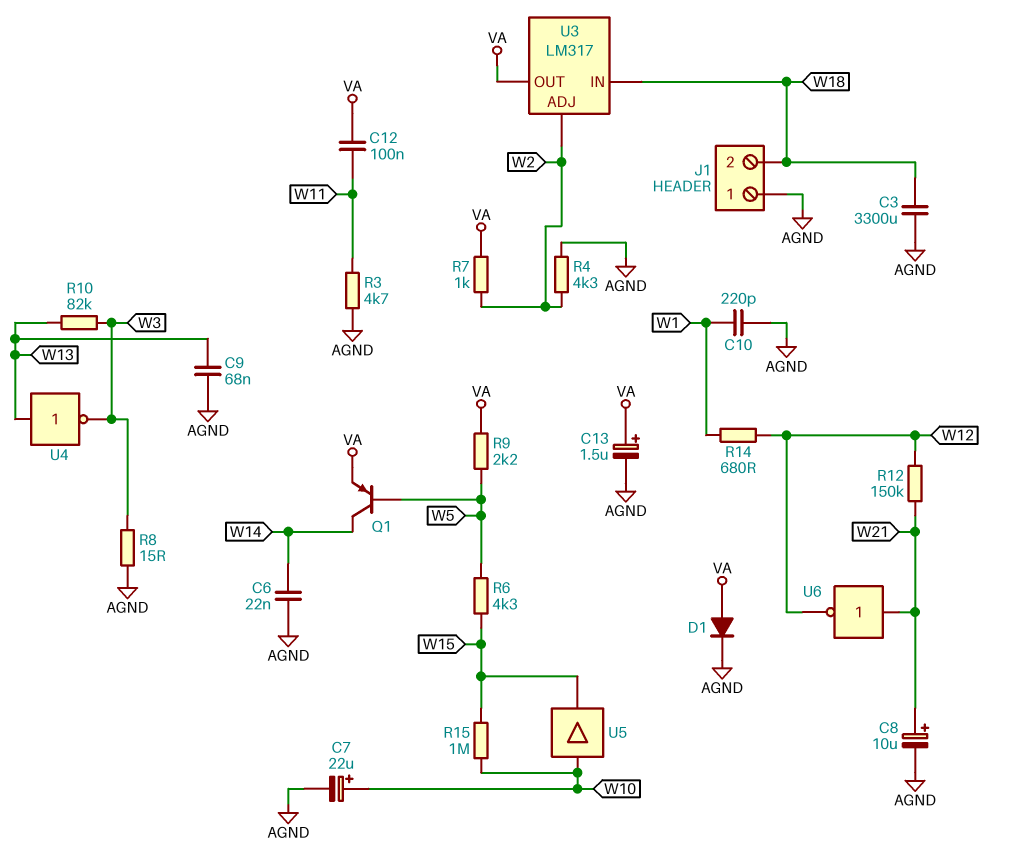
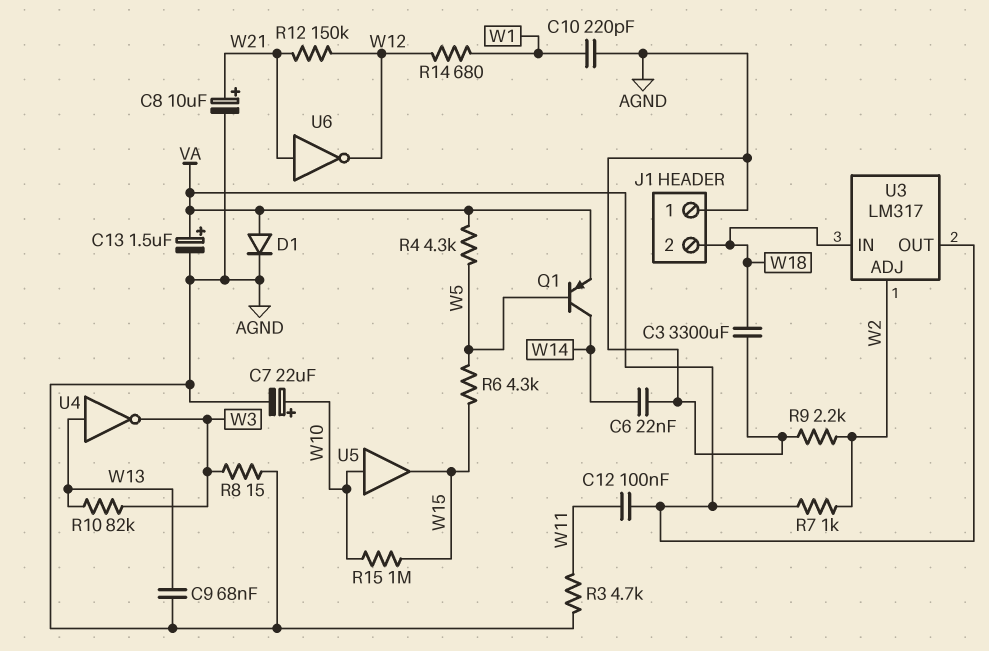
R4: 4.3k (AGND, W2) -> 4.3k (VA, W5)
R9: 2.2k (VA, W5) -> 2.2k (AGND, W2)

